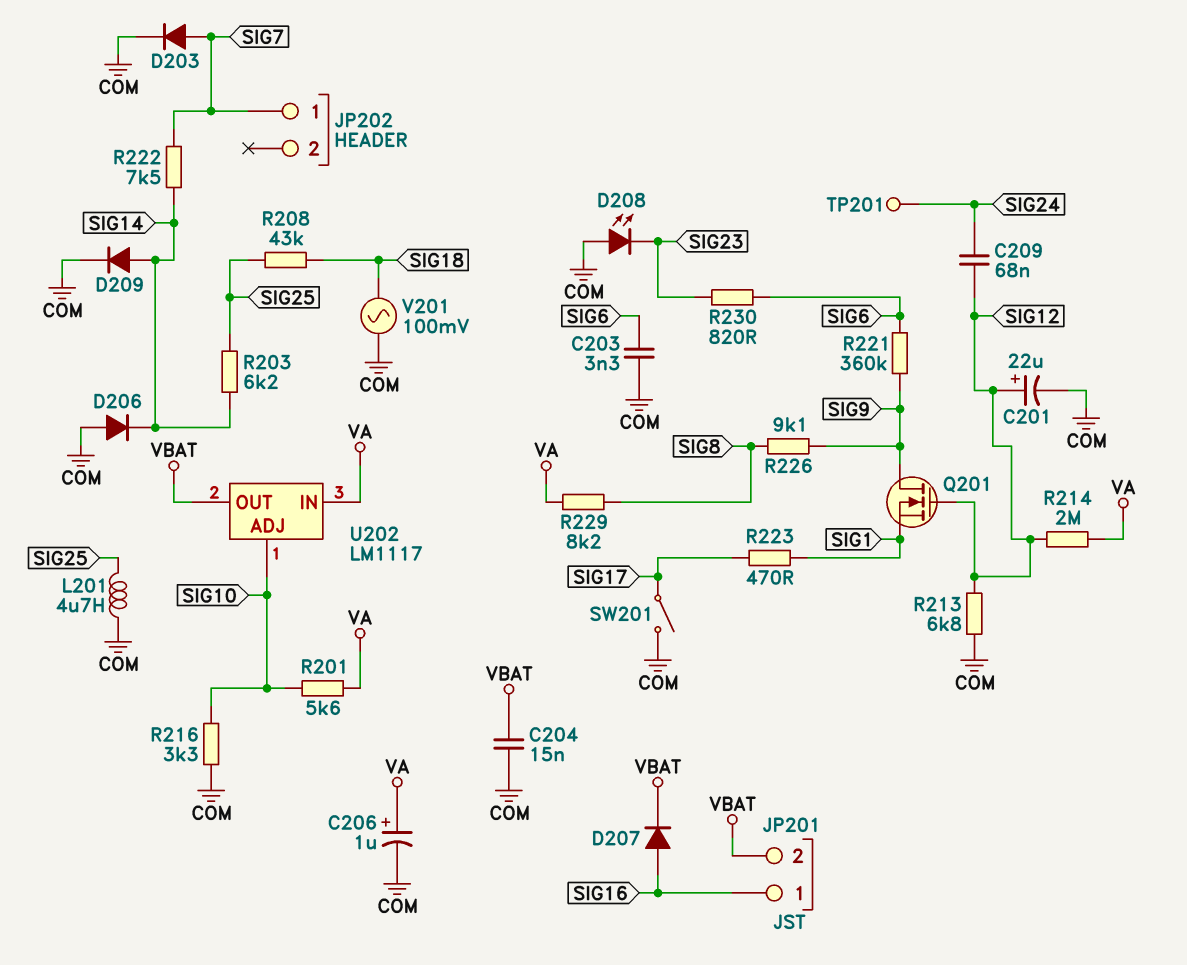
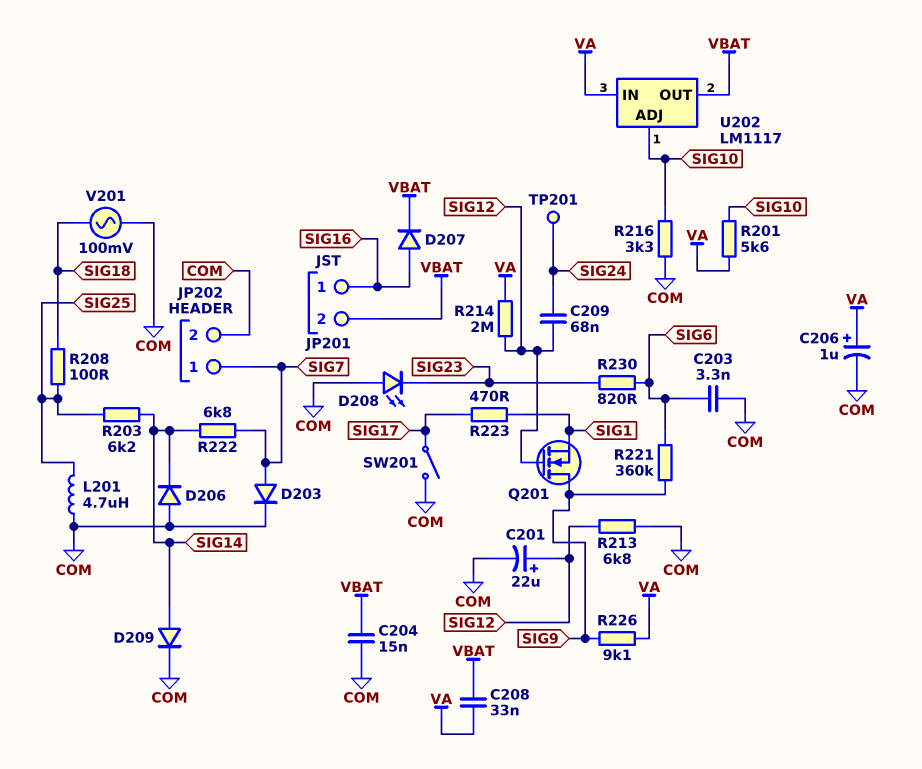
C208: none -> 33nF (VA, VBAT)
JP202 pin 2: none -> COM
R208: 43k (SIG18, SIG25) -> 100 (SIG18, SIG25)
R222: 7.5k (SIG7, SIG14) -> 6.8k (SIG7, SIG14)
R226: 9.1k (SIG8, SIG9) -> 9.1k (SIG9, VA)
R229: 8.2k (SIG8, VA) -> none

